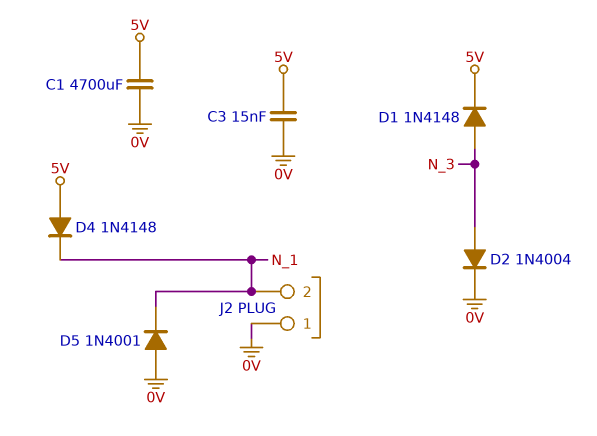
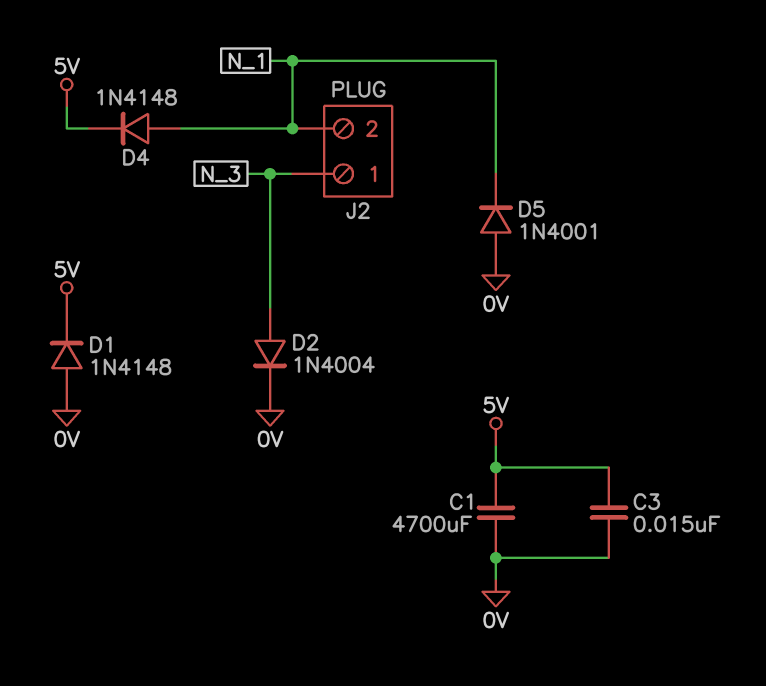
D1: diode 1N4148 (A N_3, K 5V) -> diode 1N4148 (A 0V, K 5V)
D4: diode 1N4148 (A 5V, K N_1) -> diode 1N4148 (A N_1, K 5V)
J2 pin 1: 0V -> N_3

